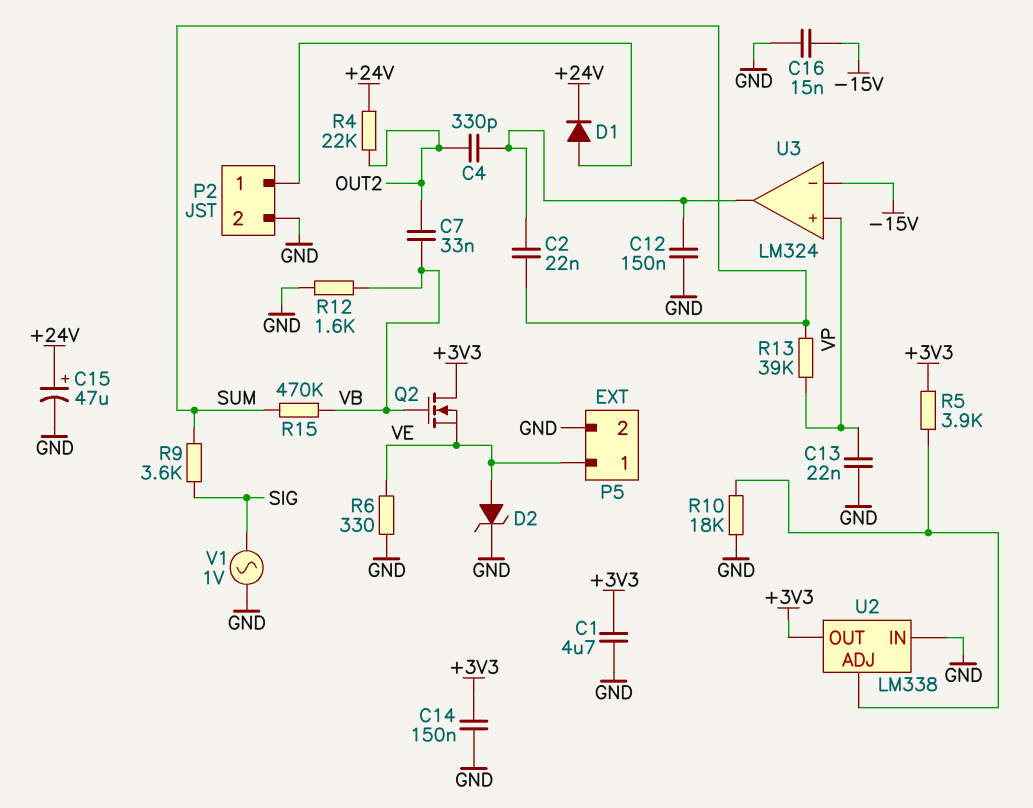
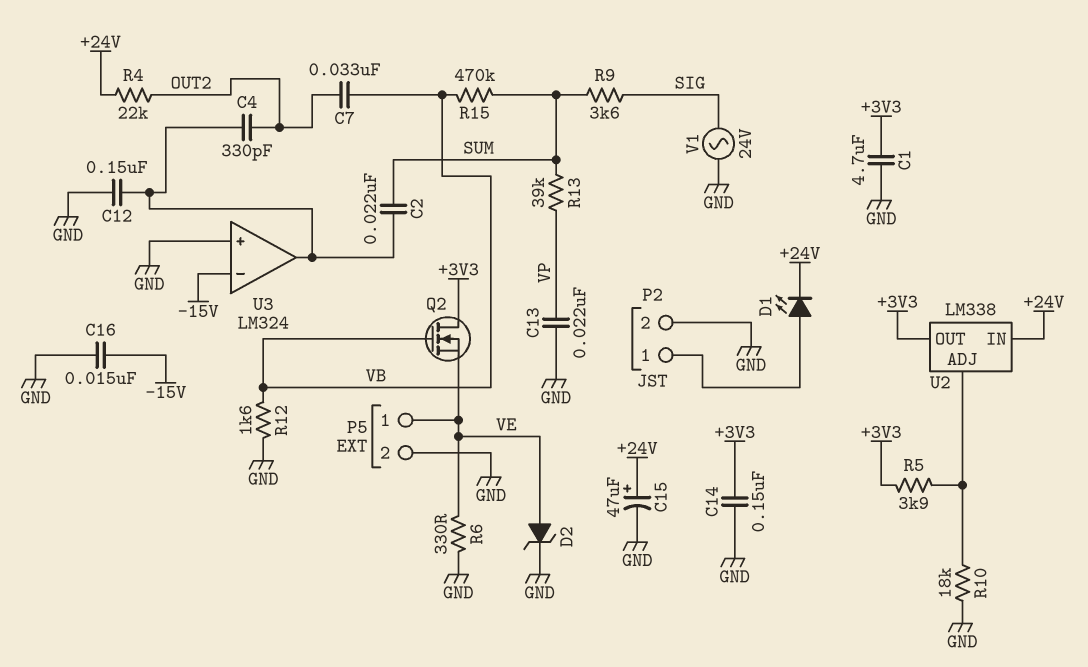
D1: diode (A P2/1, K +24V) -> LED (A P2/1, K +24V)
U2 pin IN: GND -> +24V
U3 pin in+: VP -> GND
V1: AC 1V (GND, SIG) -> AC 24V (GND, SIG)

